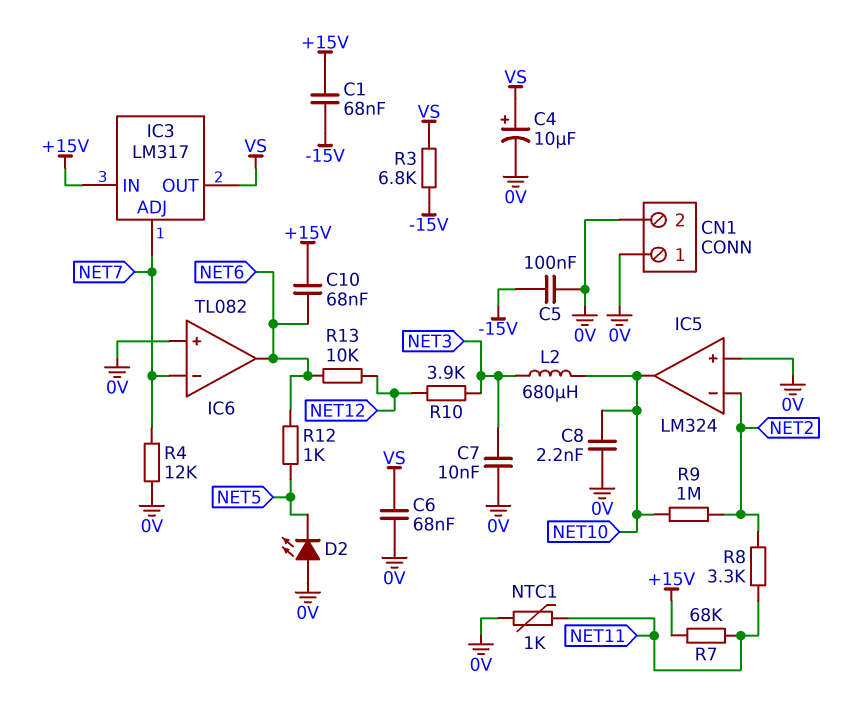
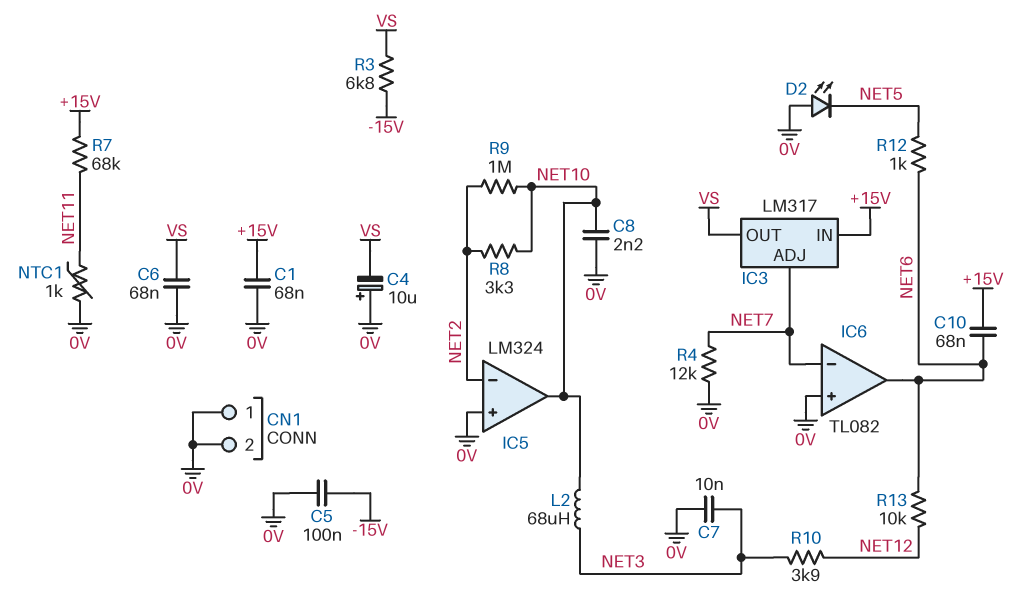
C1: 68nF (+15V, -15V) -> 68nF (+15V, 0V)
C4: 10uF (plus VS, minus 0V) -> 10uF (plus 0V, minus VS)
L2: 680uH (NET3, NET10) -> 68uH (NET3, NET10)
R8: 3.3k (NET2, NET11) -> 3.3k (NET2, NET10)

